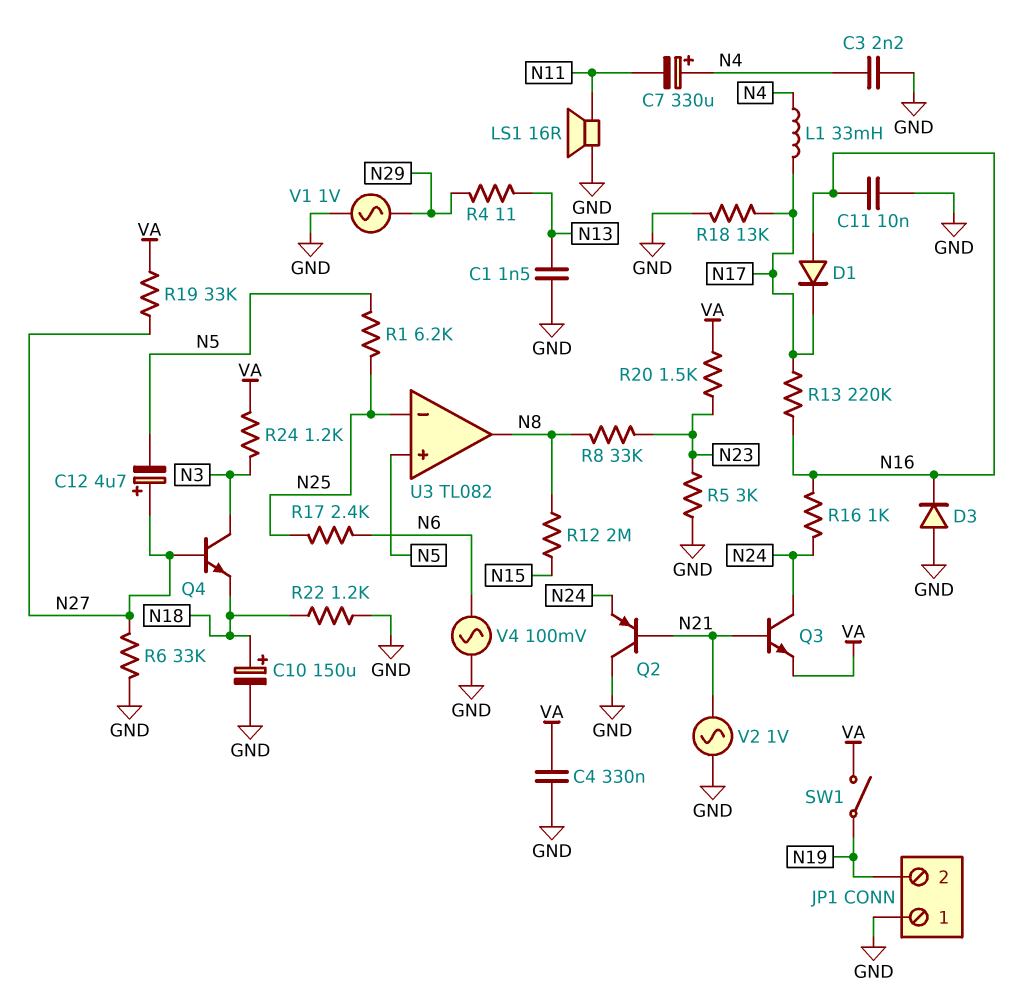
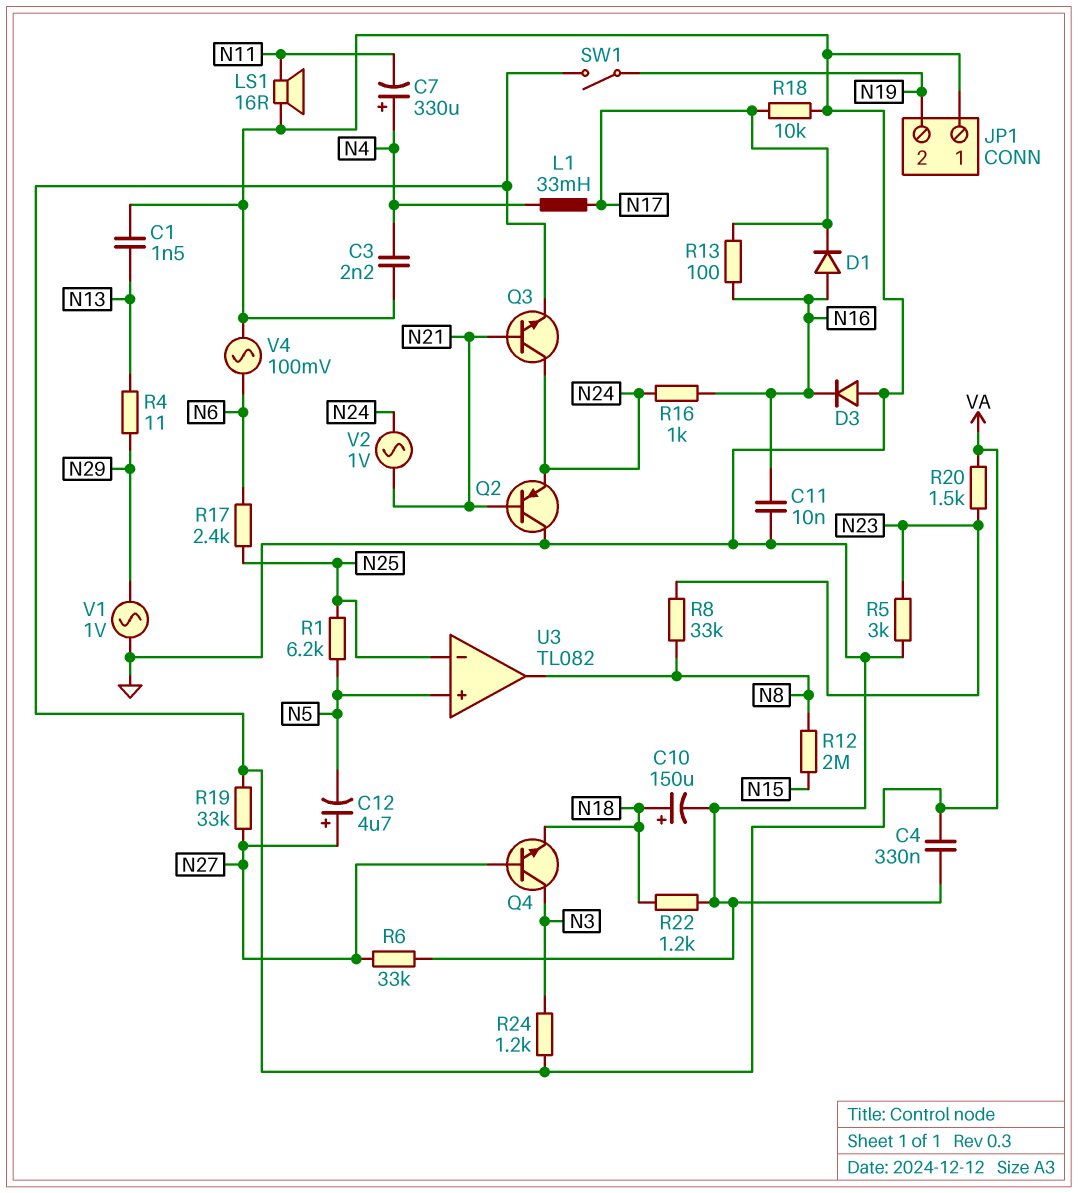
R13: 220k (N16, N17) -> 100 (N16, N17)
R18: 13k (GND, N17) -> 10k (GND, N17)
V2: AC 1V (GND, N21) -> AC 1V (N21, N24)

